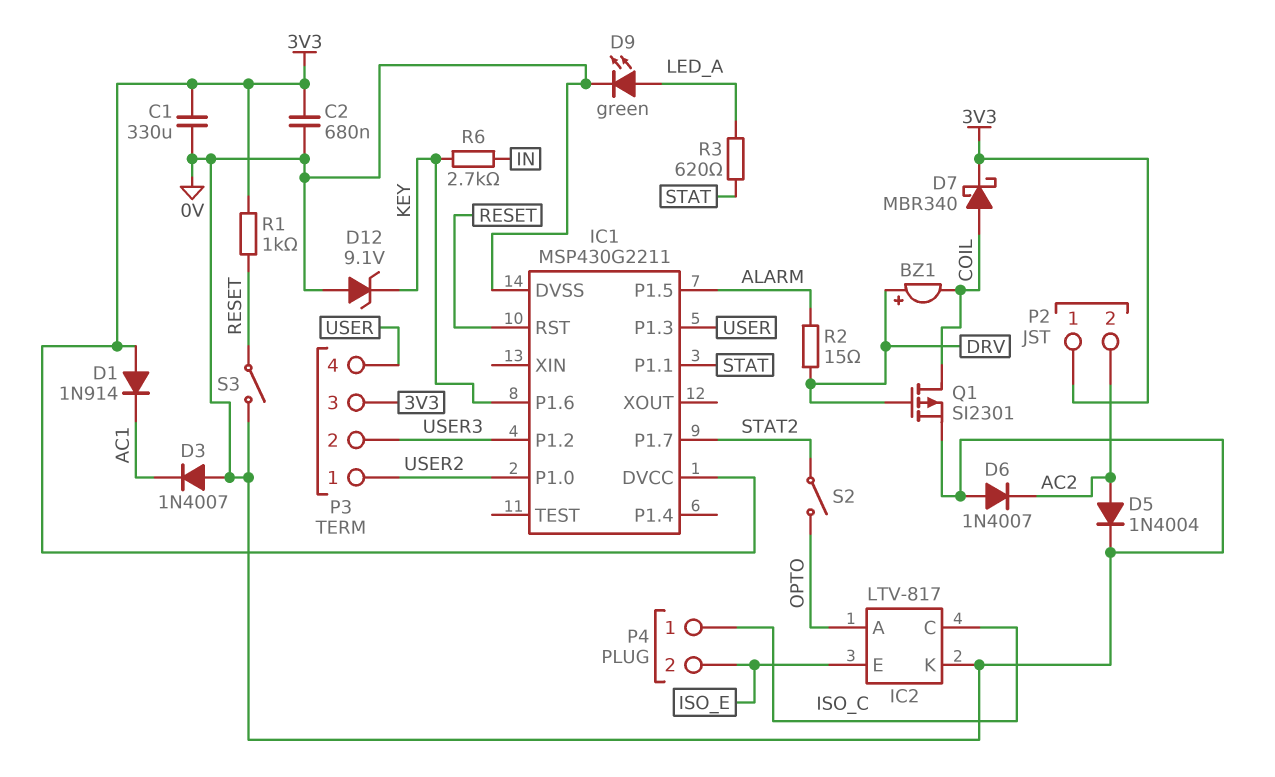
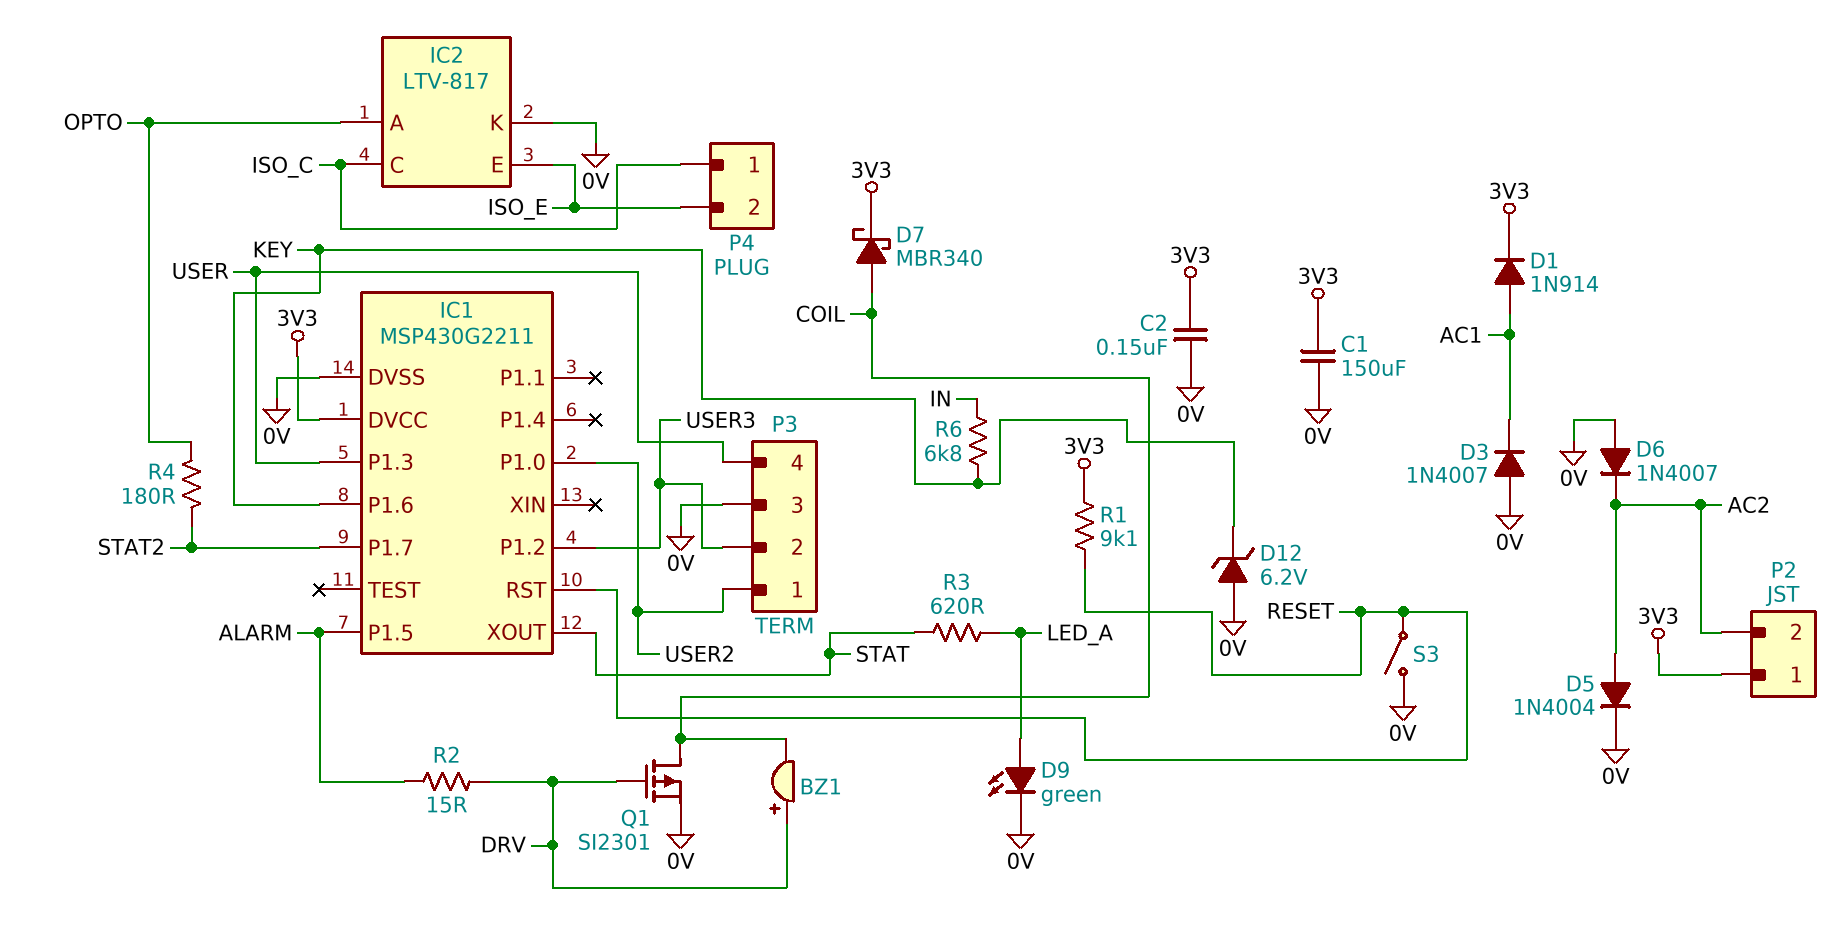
C1: 330uF (0V, 3V3) -> 150uF (0V, 3V3)
C2: 680nF (0V, 3V3) -> 150nF (0V, 3V3)
D1: diode 1N914 (A 3V3, K AC1) -> diode 1N914 (A AC1, K 3V3)
D12: zener 9.1V (A 0V, K KEY) -> zener 6.2V (A 0V, K KEY)
IC1 pin P1.1: STAT -> none
IC1 pin XOUT: none -> STAT
P3 pin 3: 3V3 -> 0V
R1: 1k (3V3, RESET) -> 9.1k (3V3, RESET)
R4: none -> 180 (OPTO, STAT2)
R6: 2.7k (IN, KEY) -> 6.8k (IN, KEY)
S2: switch (OPTO, STAT2) -> none

